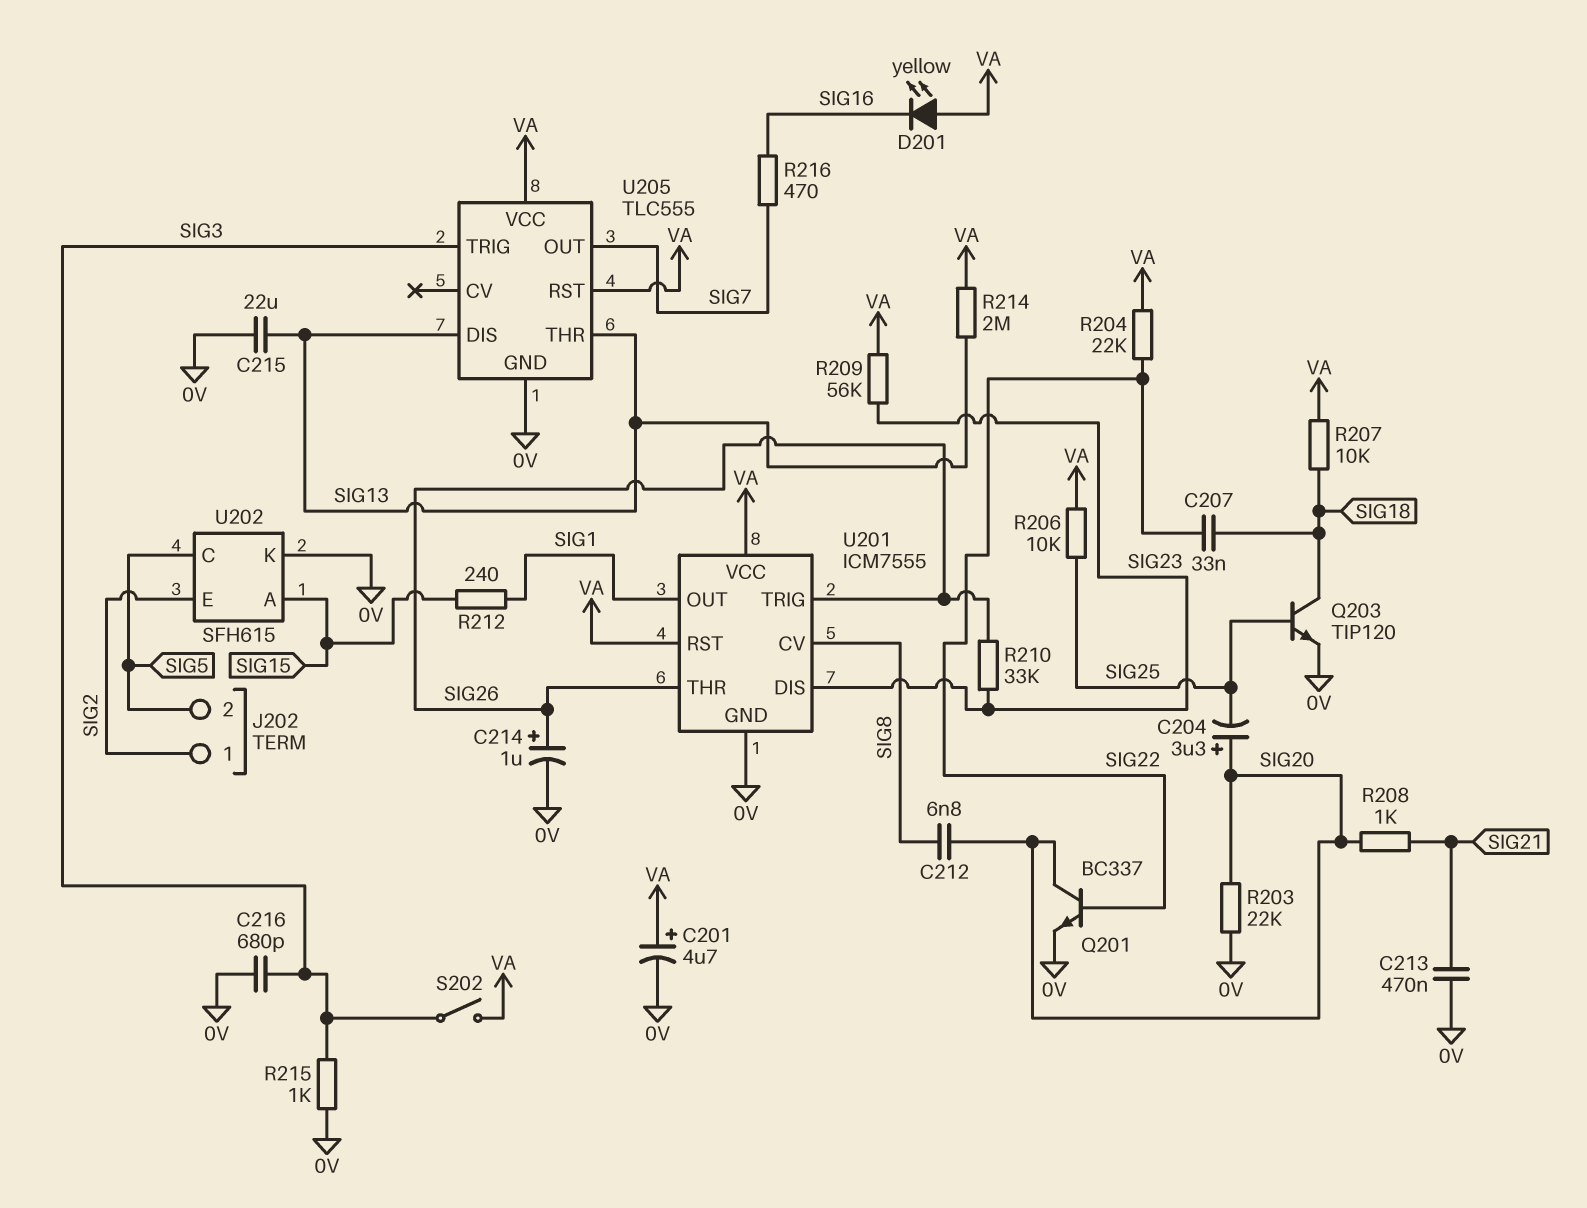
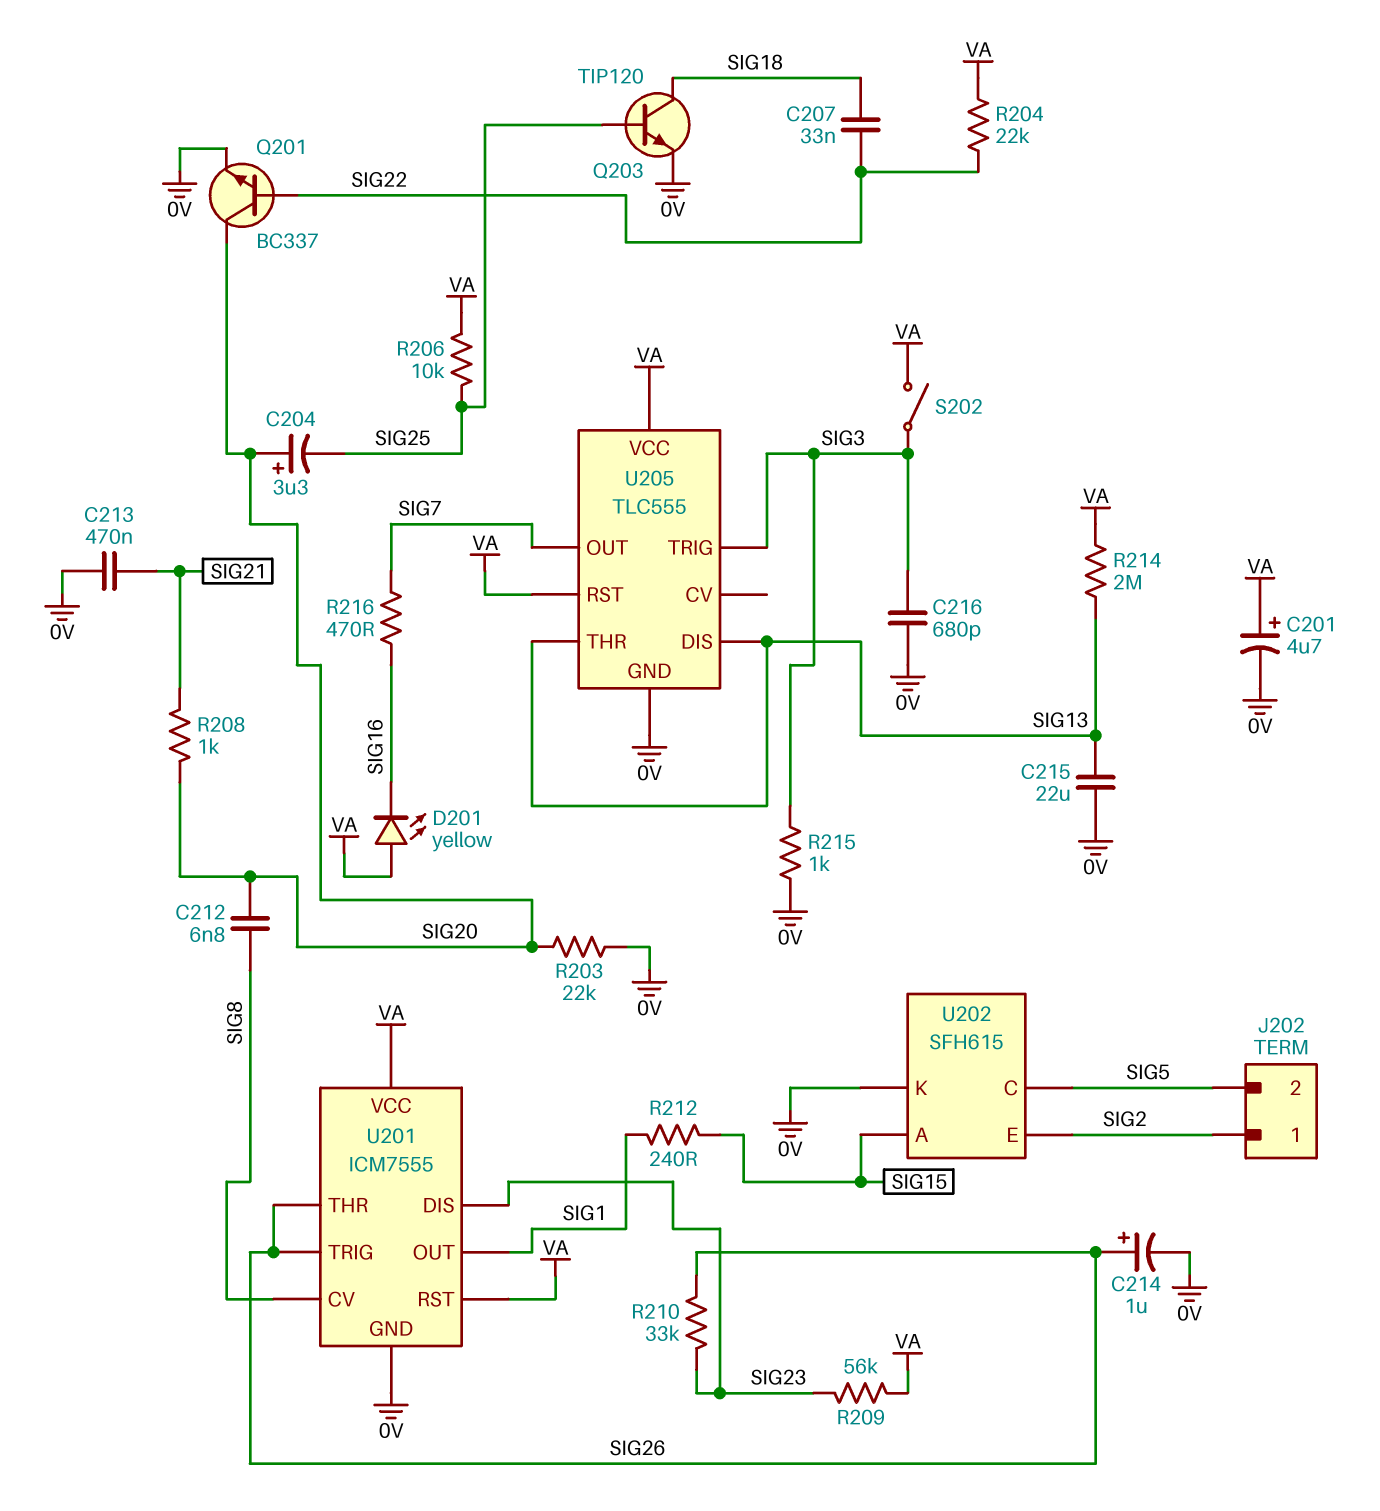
R207: 10k (SIG18, VA) -> none

